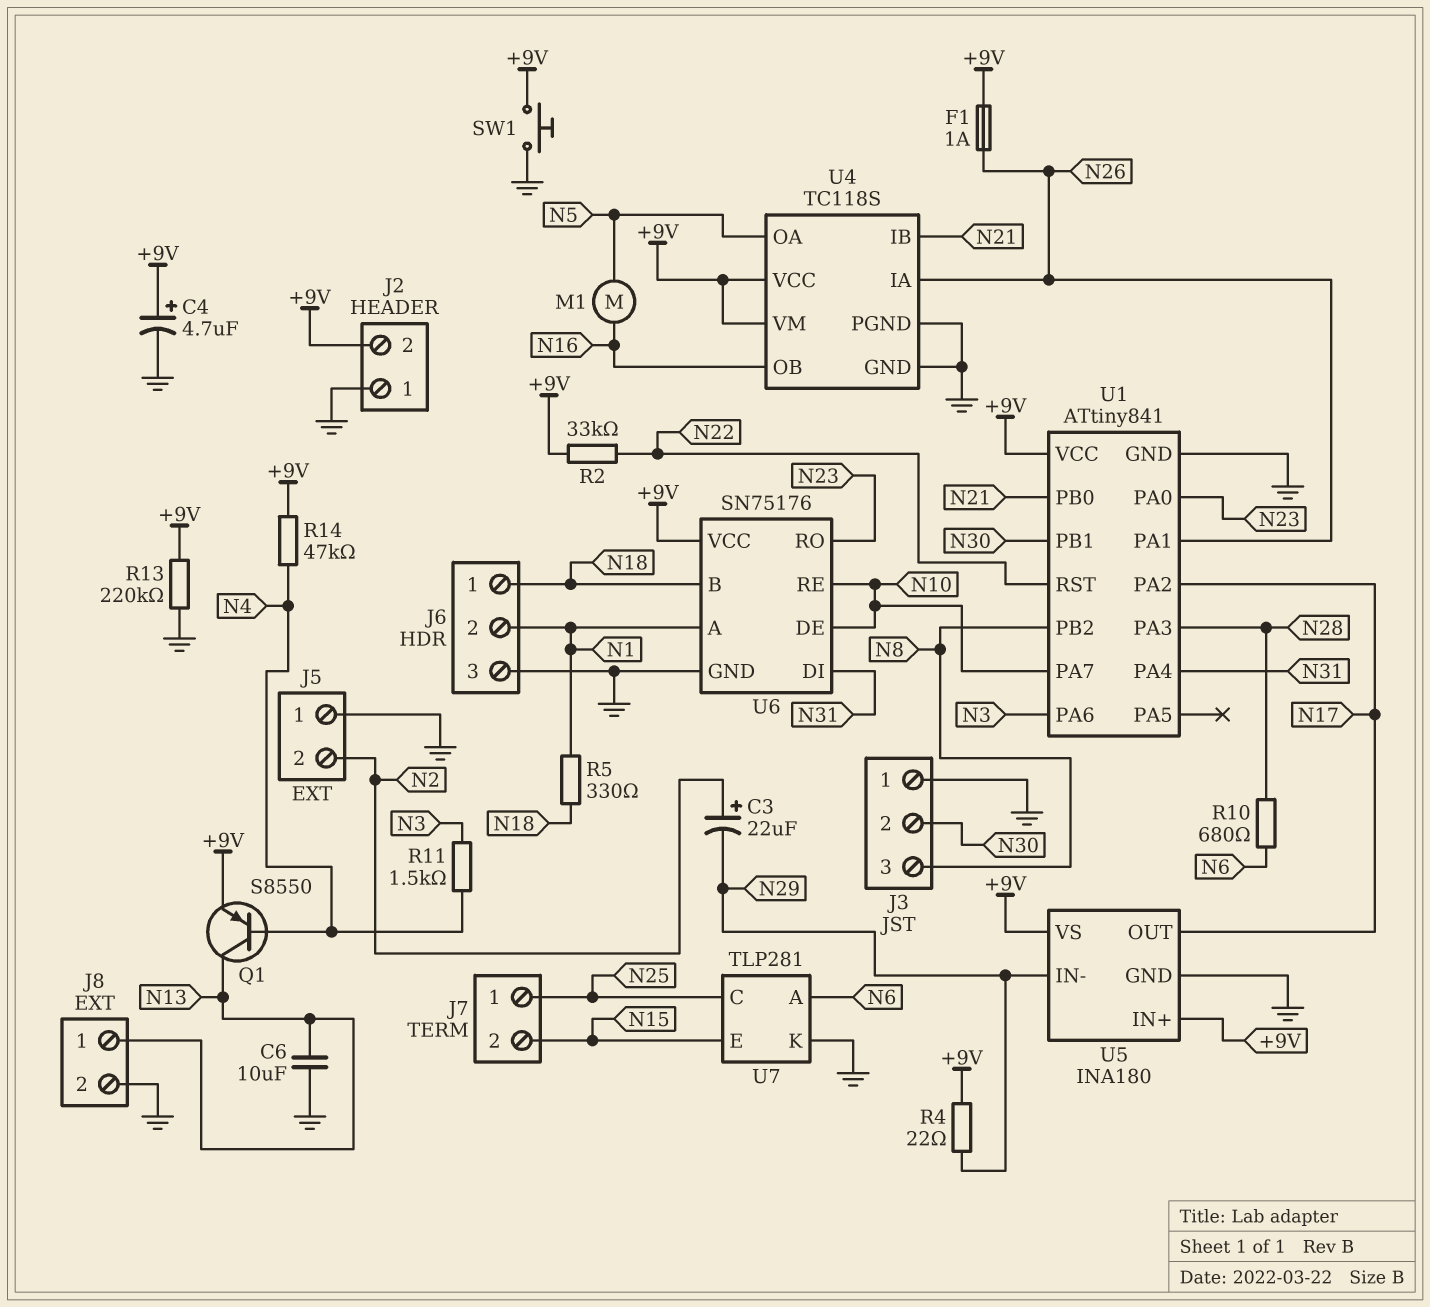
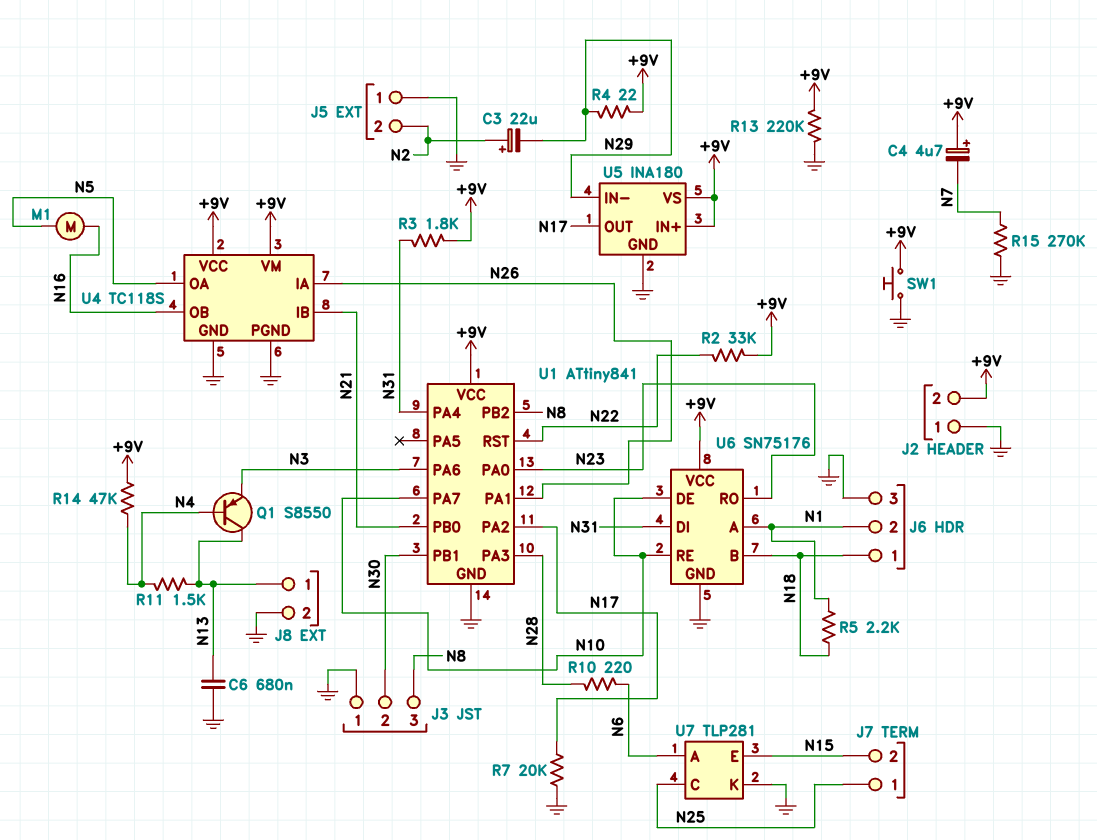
C4: 4.7uF (plus +9V, minus GND) -> 4.7uF (plus +9V, minus N7)
C6: 10uF (GND, N13) -> 680nF (GND, N13)
F1: 1A (+9V, N26) -> none
Q1: PNP S8550 (B N4, C N13, E +9V) -> PNP S8550 (B N4, C N13, E N3)
R3: none -> 1.8k (+9V, N31)
R5: 330 (N1, N18) -> 2.2k (N1, N18)
R7: none -> 20k (GND, N17)
R10: 680 (N6, N28) -> 220 (N6, N28)
R11: 1.5k (N3, N4) -> 1.5k (N4, N13)
R15: none -> 270k (GND, N7)

